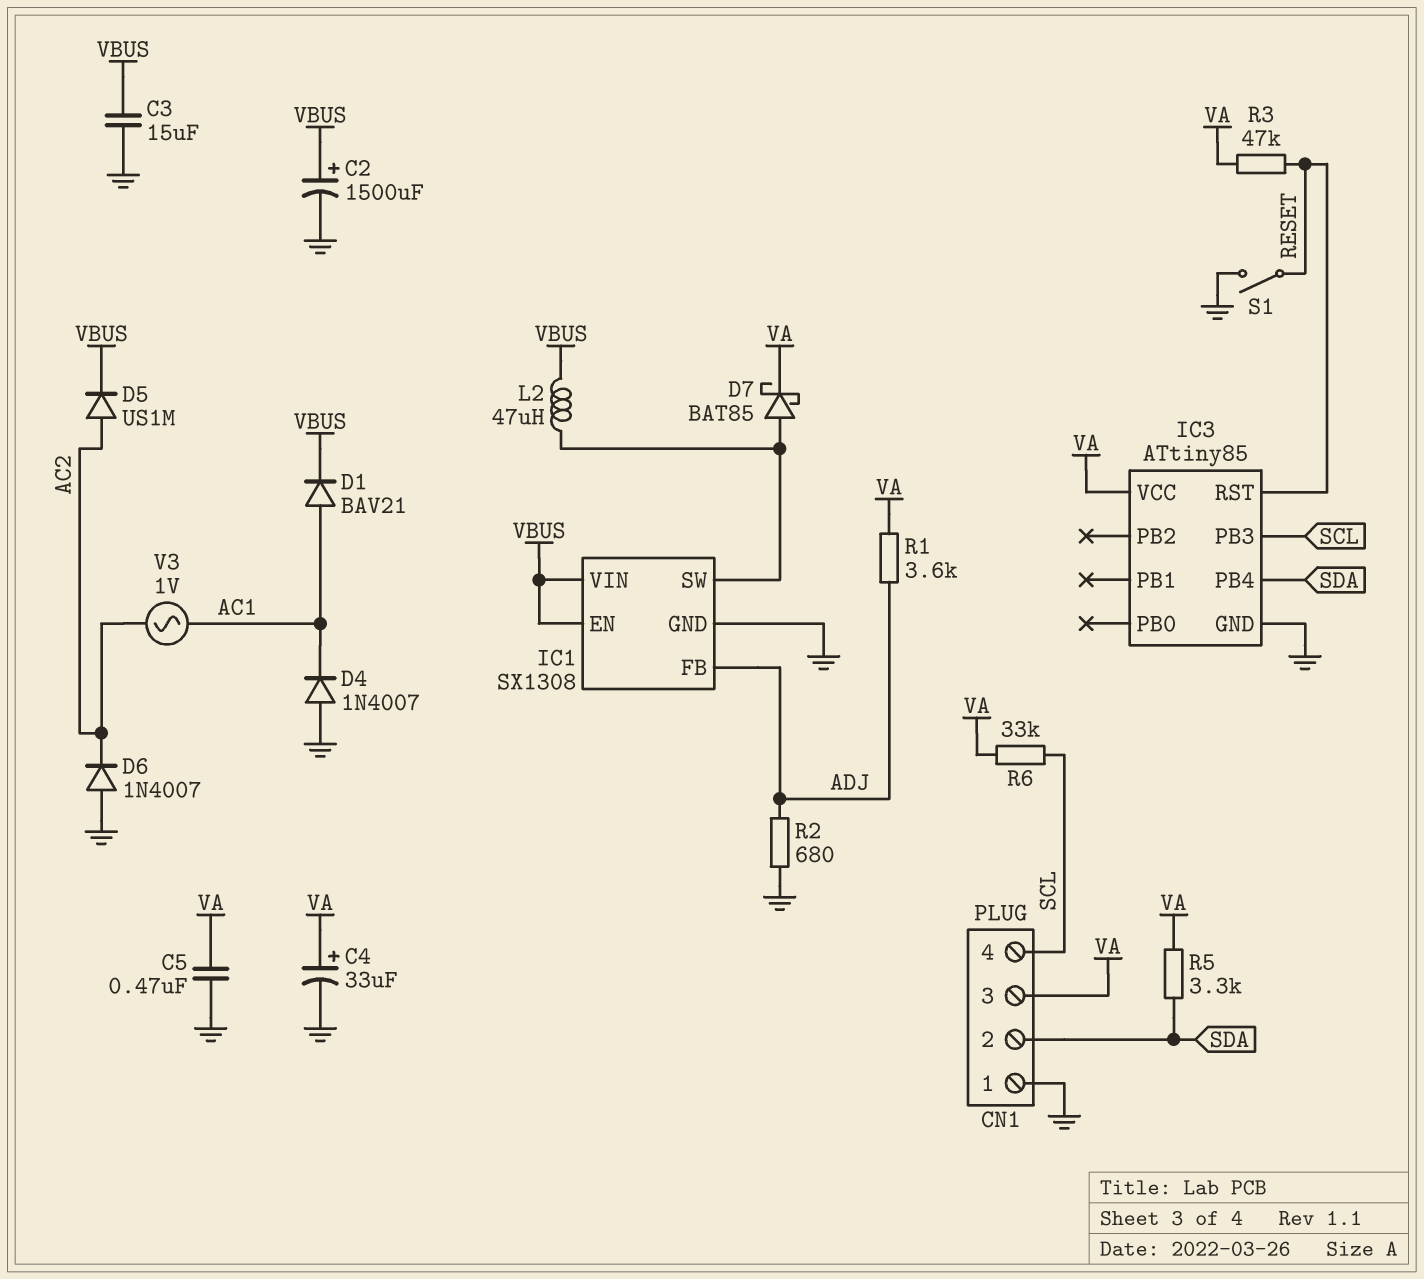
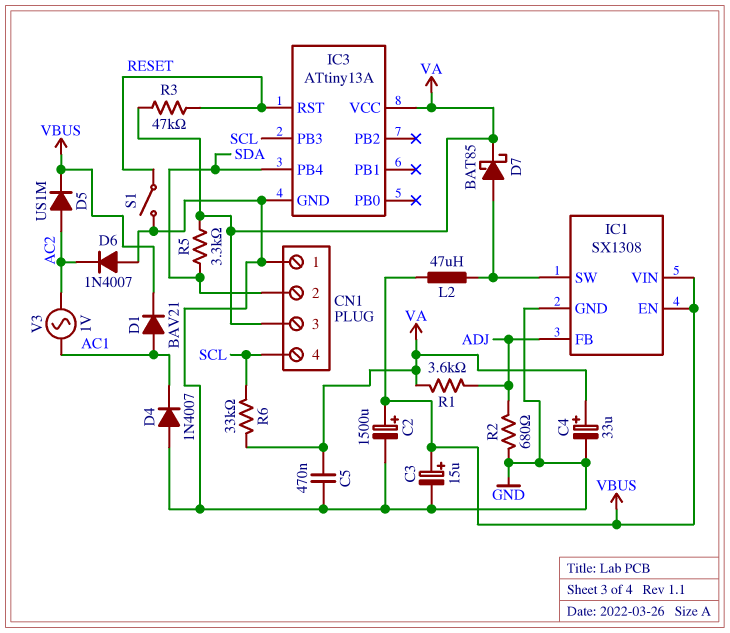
C3: 15uF (GND, VBUS) -> 15uF (plus VBUS, minus GND)
IC3: ATtiny85 -> ATtiny13A

